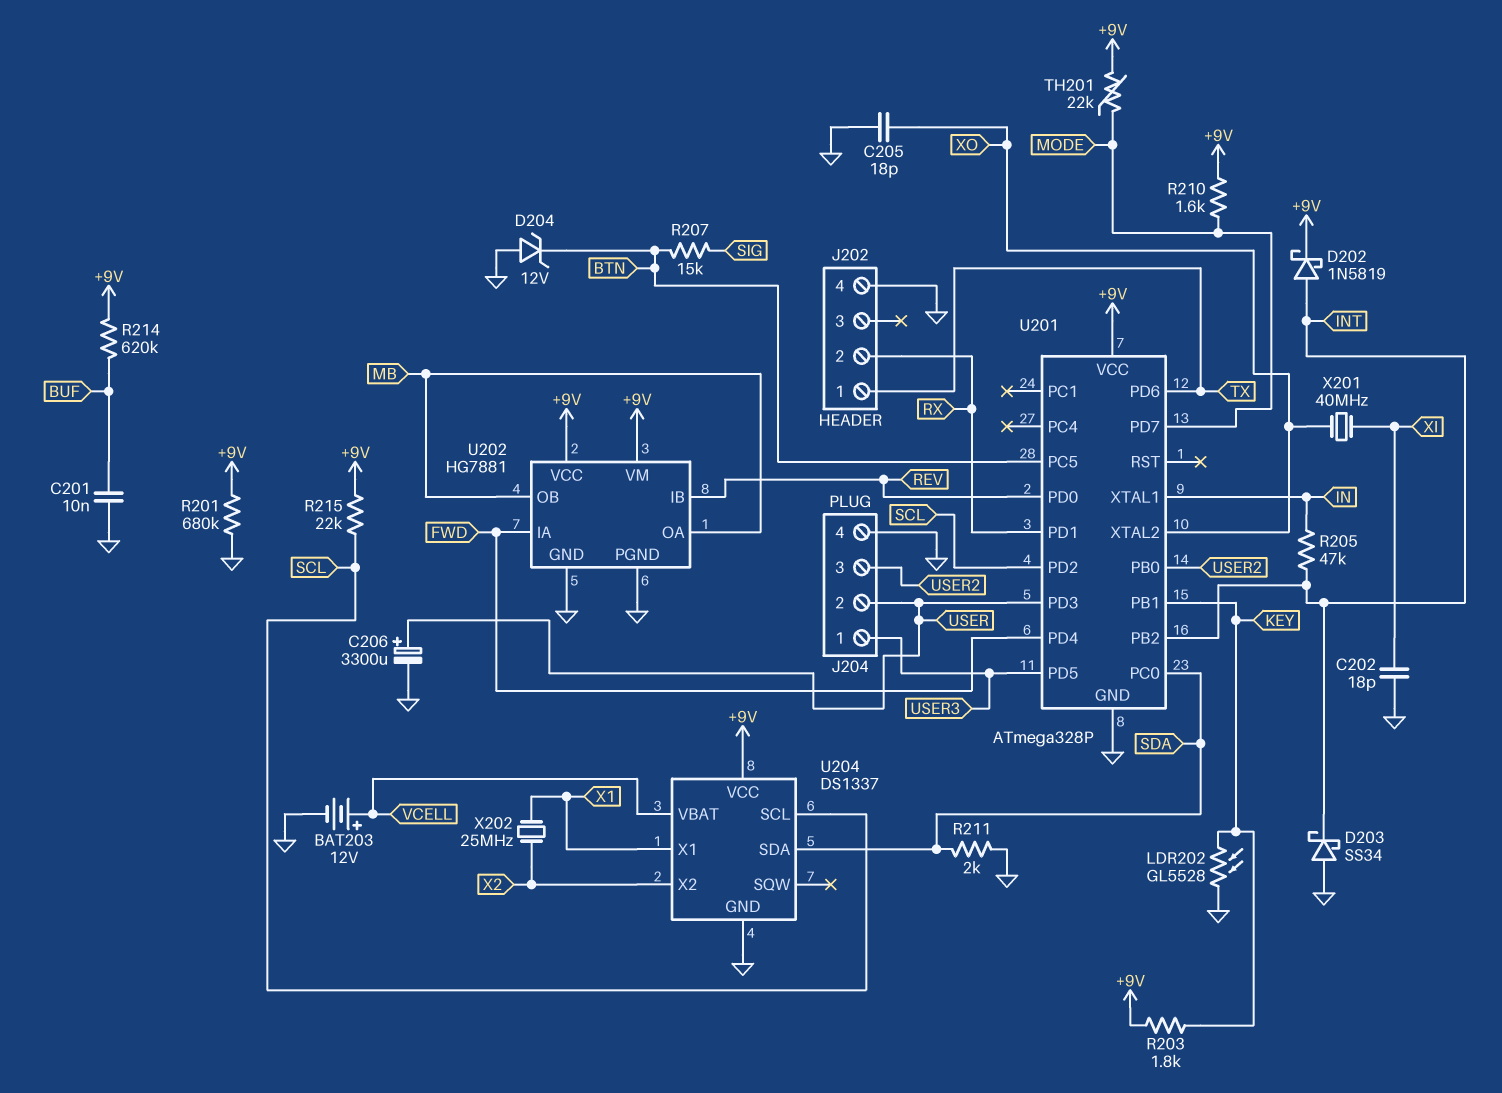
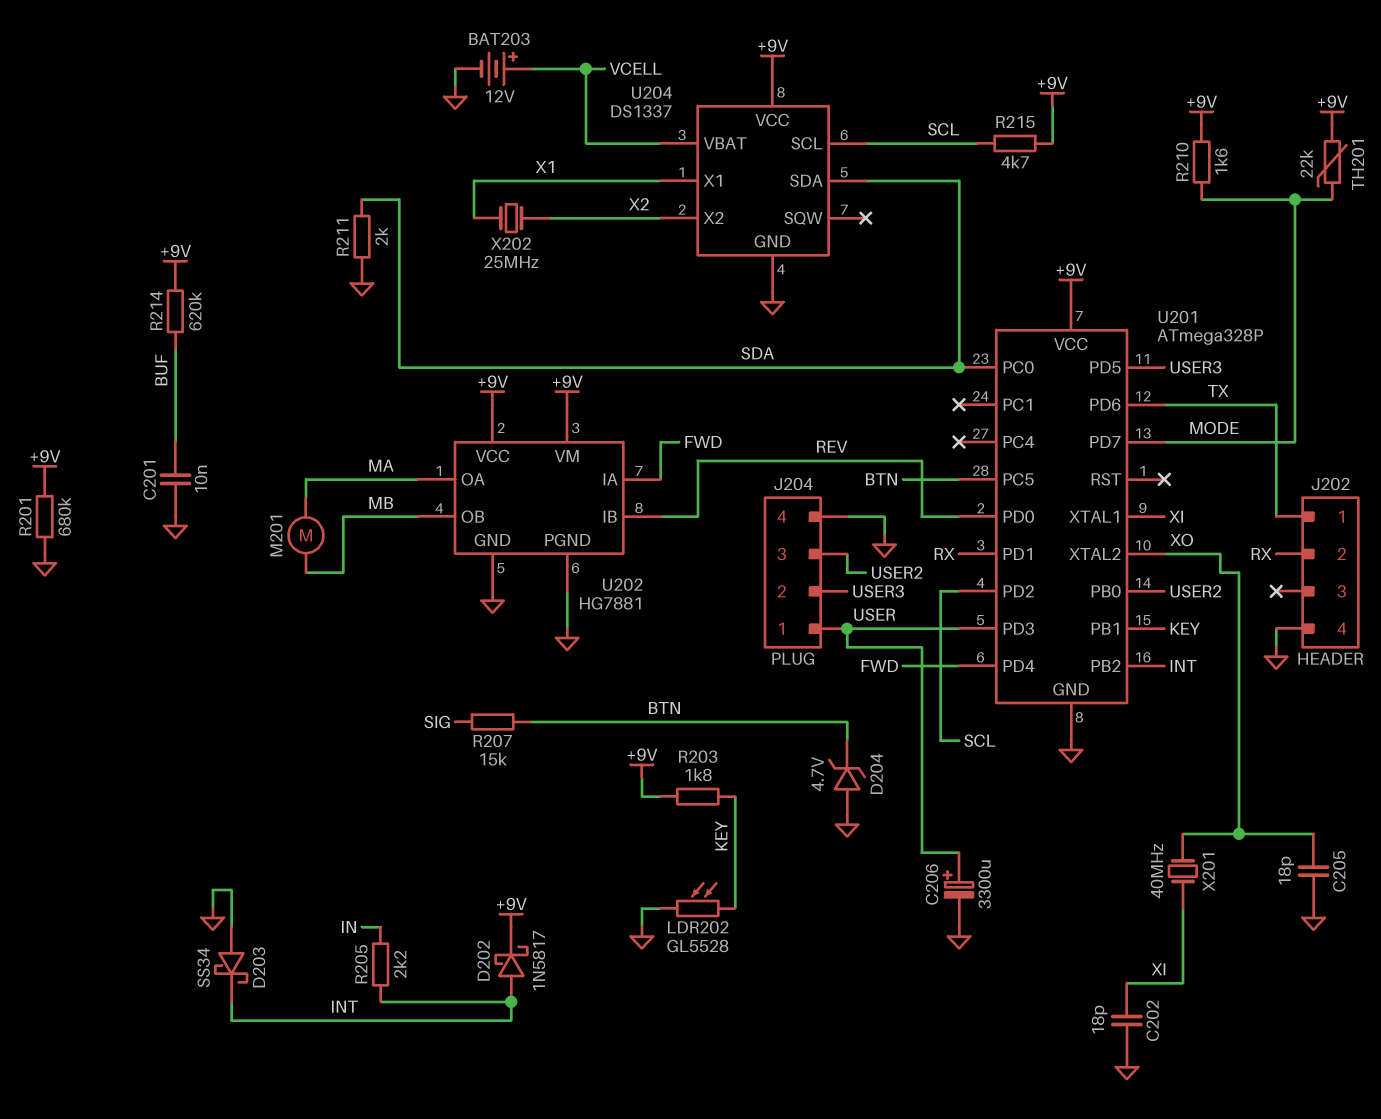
D202: schottky 1N5819 (A INT, K +9V) -> schottky 1N5817 (A INT, K +9V)
D204: zener 12V (A GND, K BTN) -> zener 4.7V (A GND, K BTN)
J204 pin 1: USER3 -> USER
J204 pin 2: USER -> USER3
M201: none -> motor (MA, MB)
R205: 47k (IN, INT) -> 2.2k (IN, INT)
R215: 22k (+9V, SCL) -> 4.7k (+9V, SCL)
U201 pin XTAL1: IN -> XI
U202 pin OA: MB -> MA

